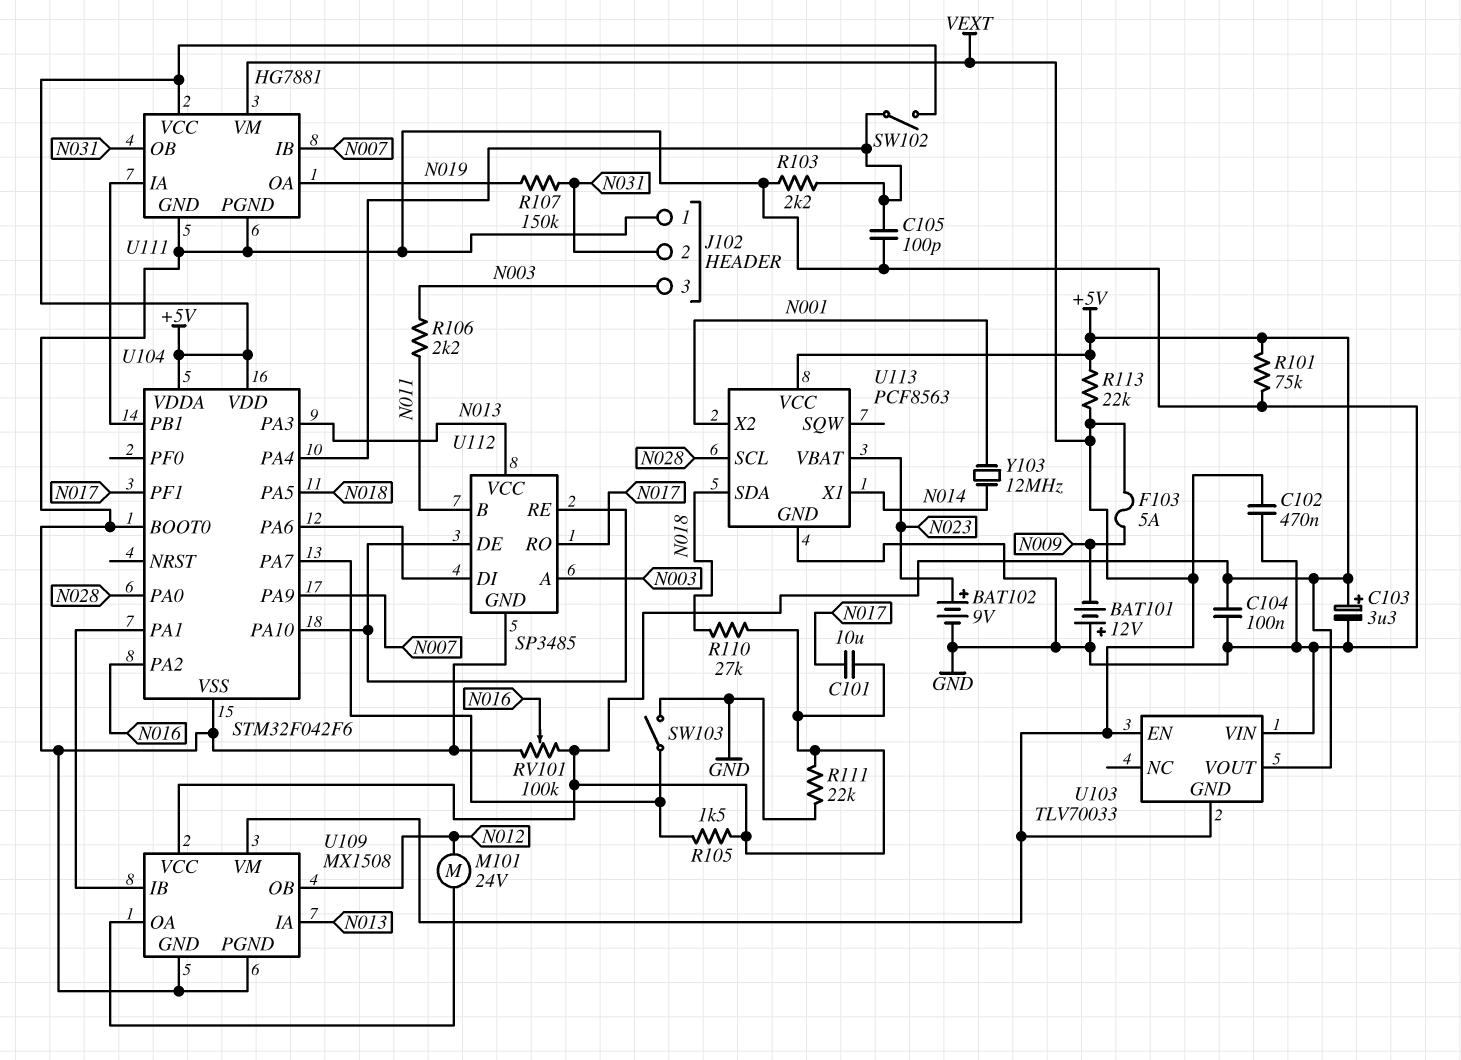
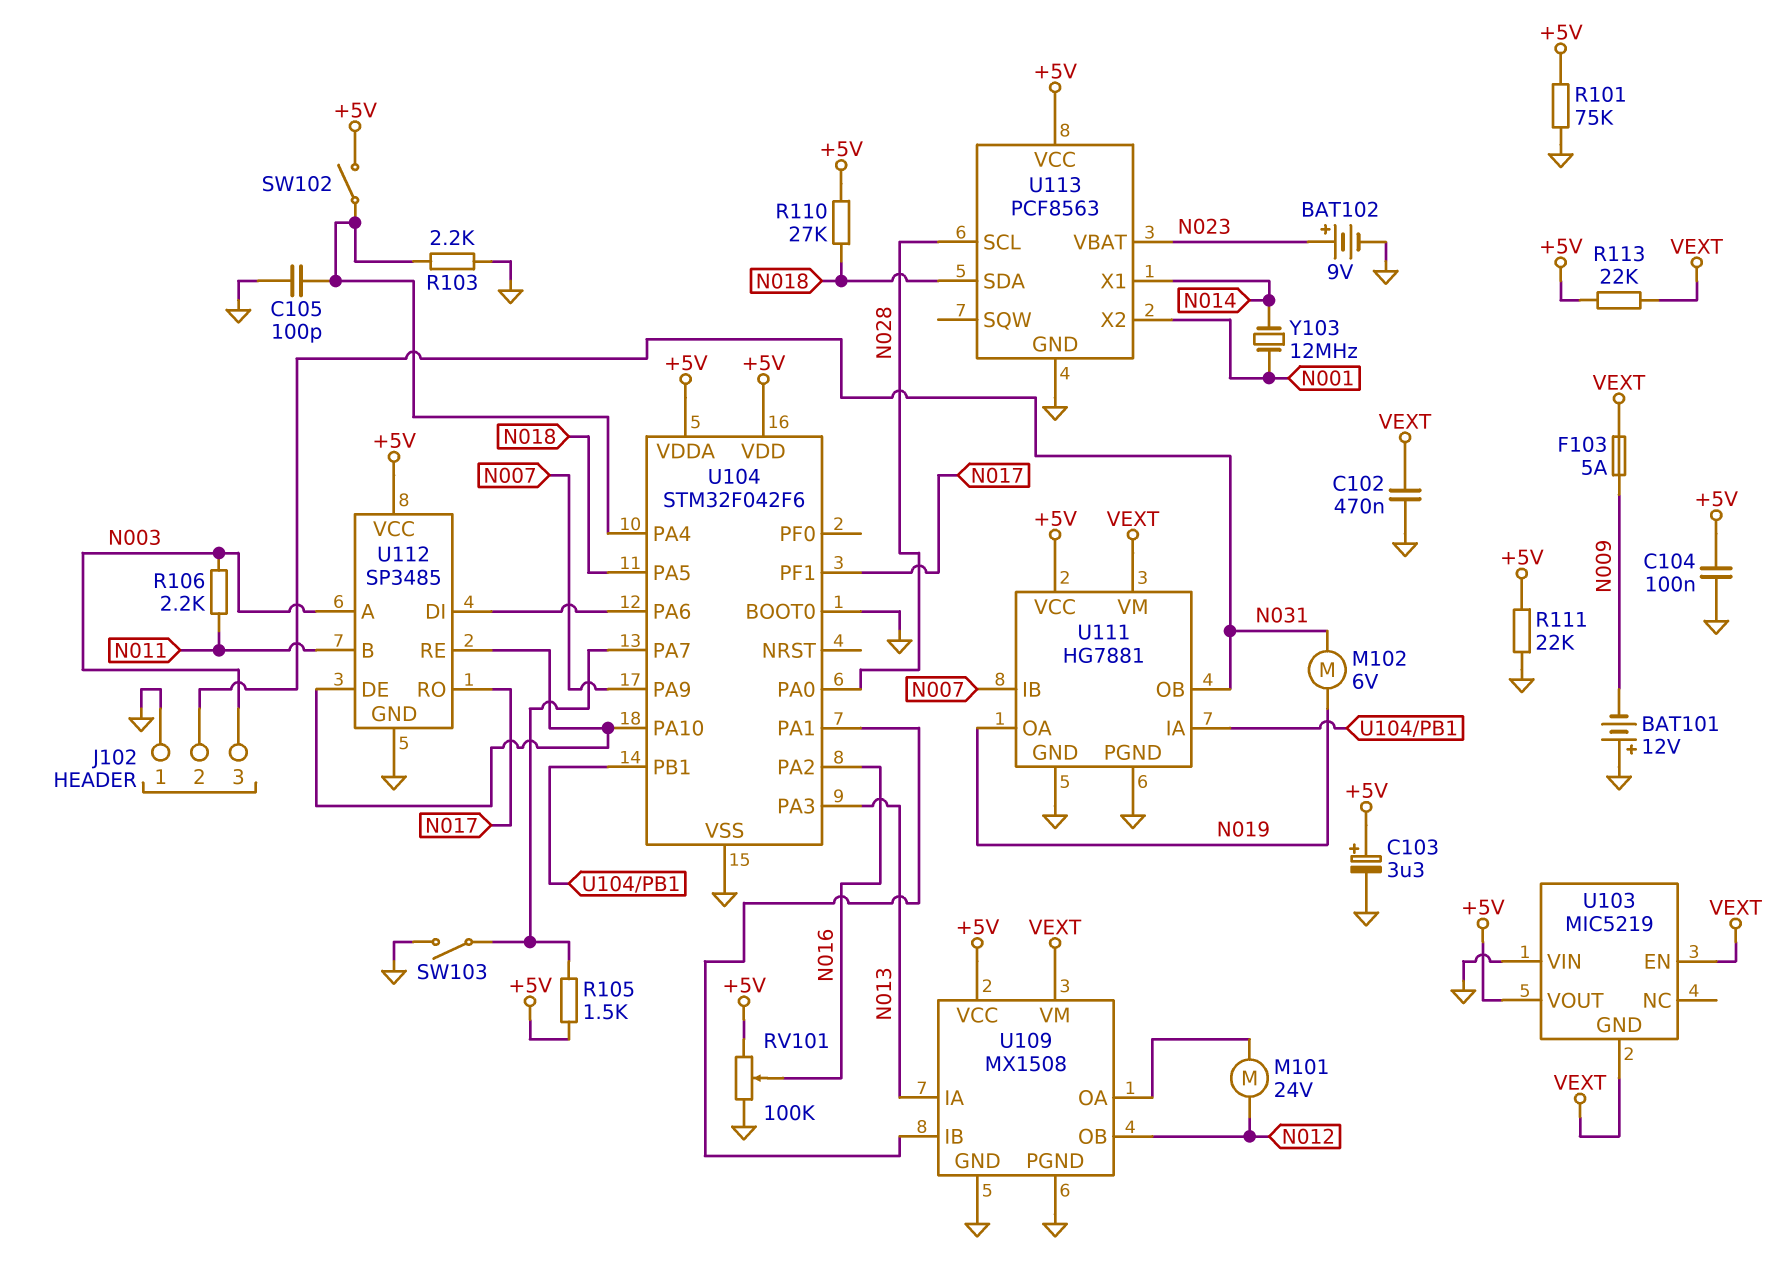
C101: 10uF (+5V, N017) -> none
M102: none -> motor 6V (N019, N031)
R107: 150k (N019, N031) -> none
U103: TLV70033 -> MIC5219
U112 pin VCC: N013 -> +5V

